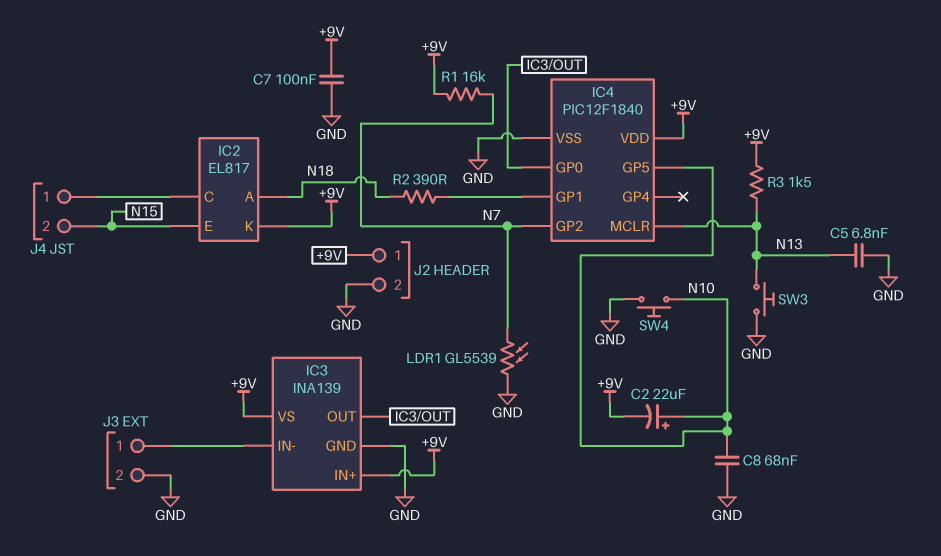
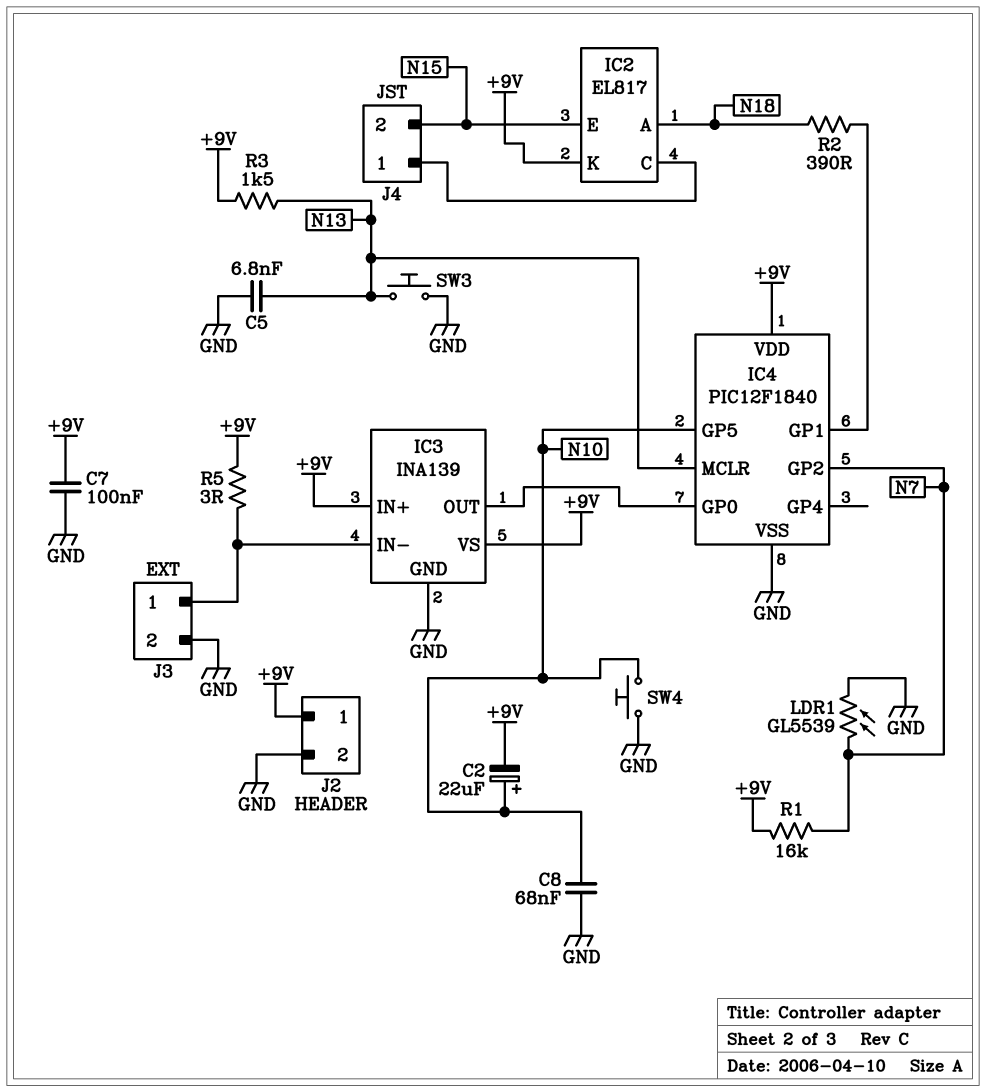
R5: none -> 3 (+9V, IC3/IN-)

